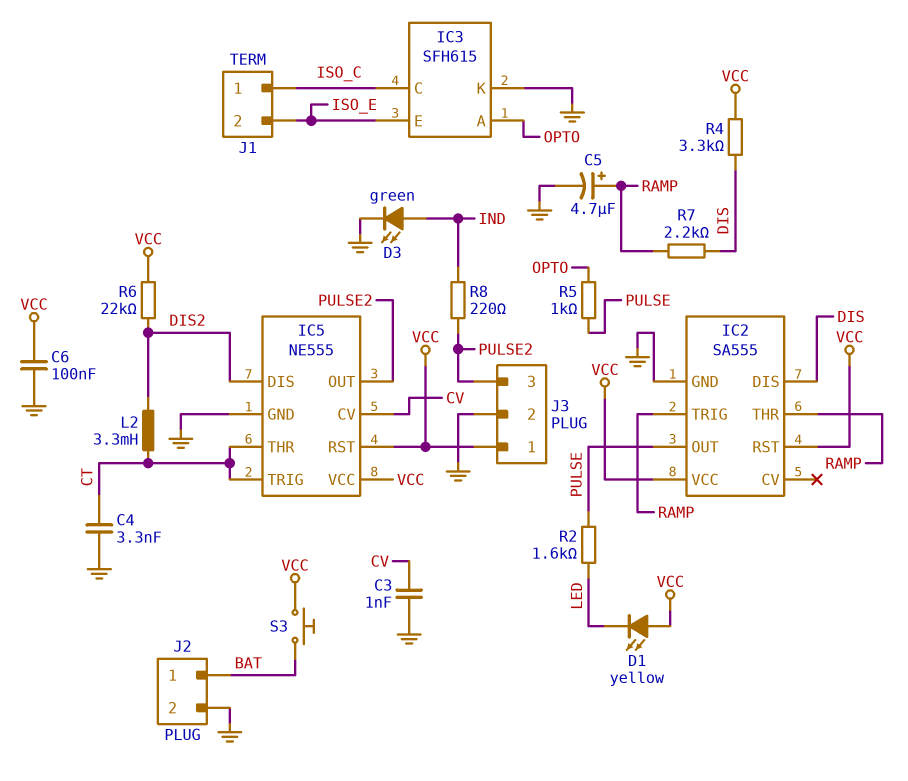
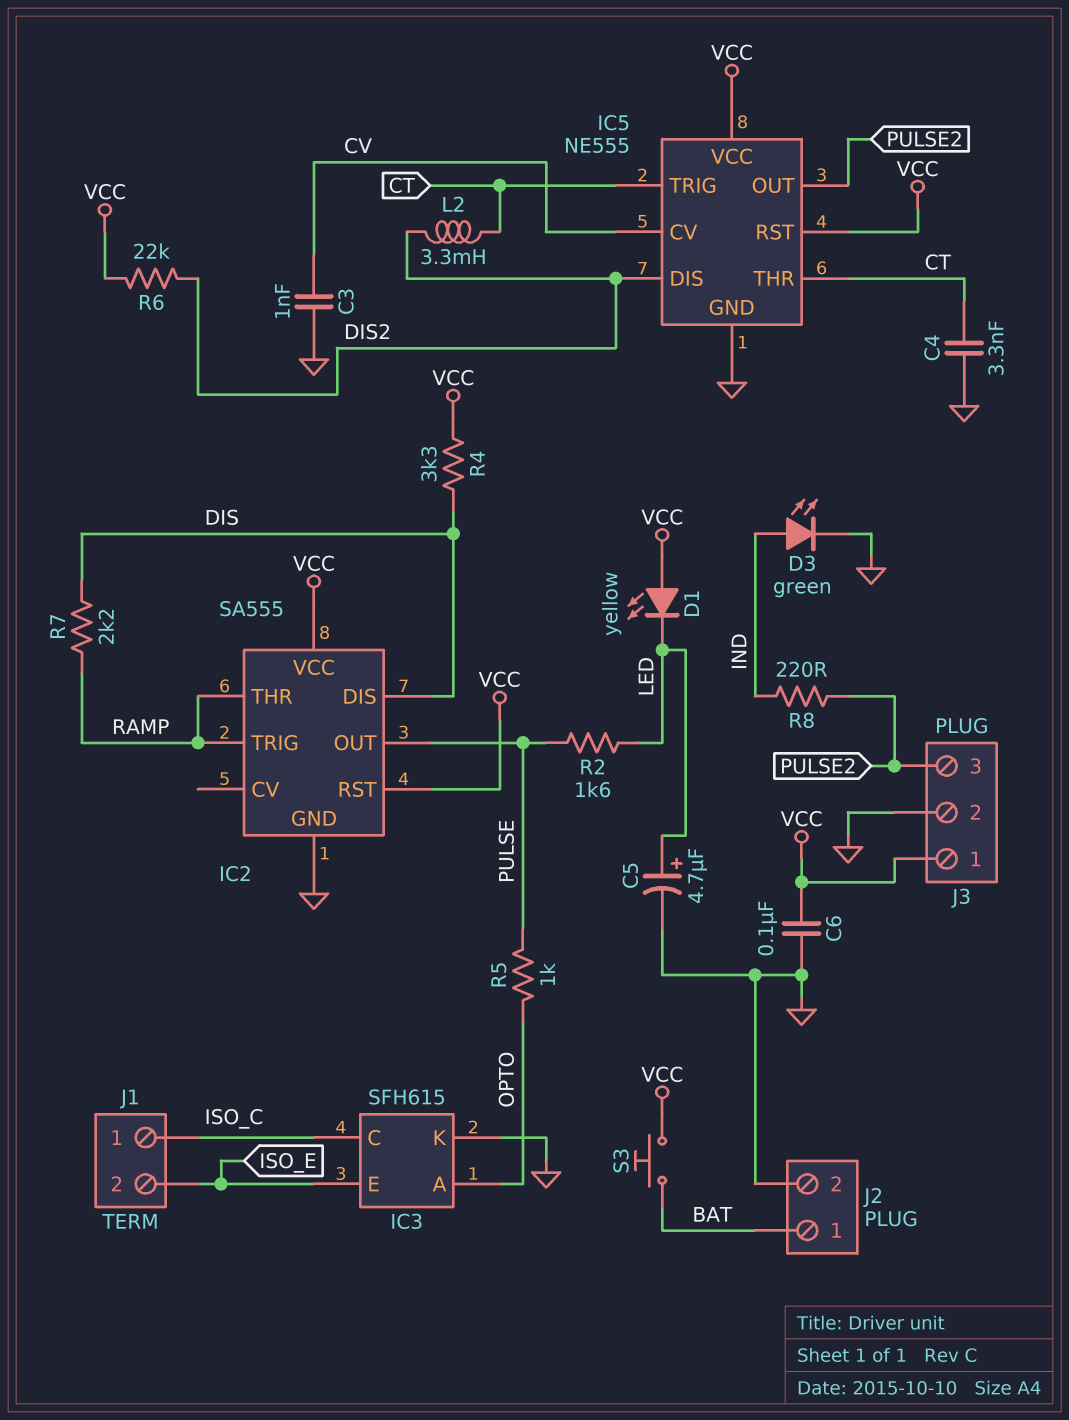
C5: 4.7uF (plus RAMP, minus GND) -> 4.7uF (plus LED, minus GND)

